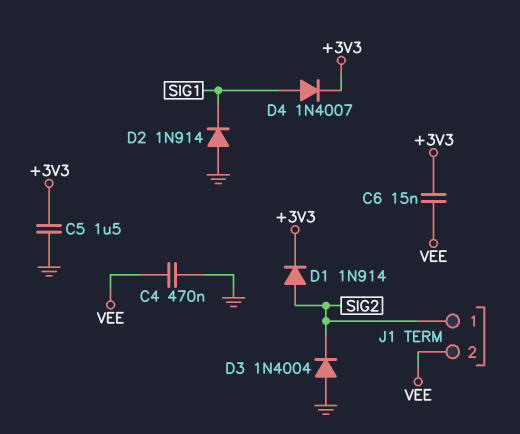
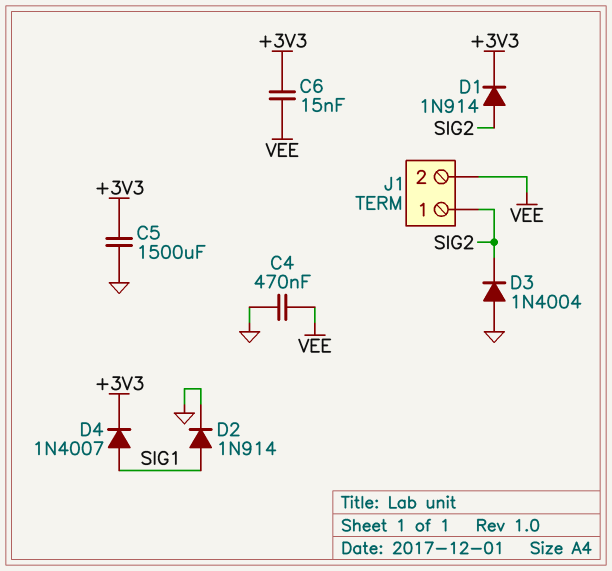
C5: 1.5uF (+3V3, GND) -> 1500uF (+3V3, GND)
D2: diode 1N914 (A GND, K SIG1) -> diode 1N914 (A SIG1, K GND)

